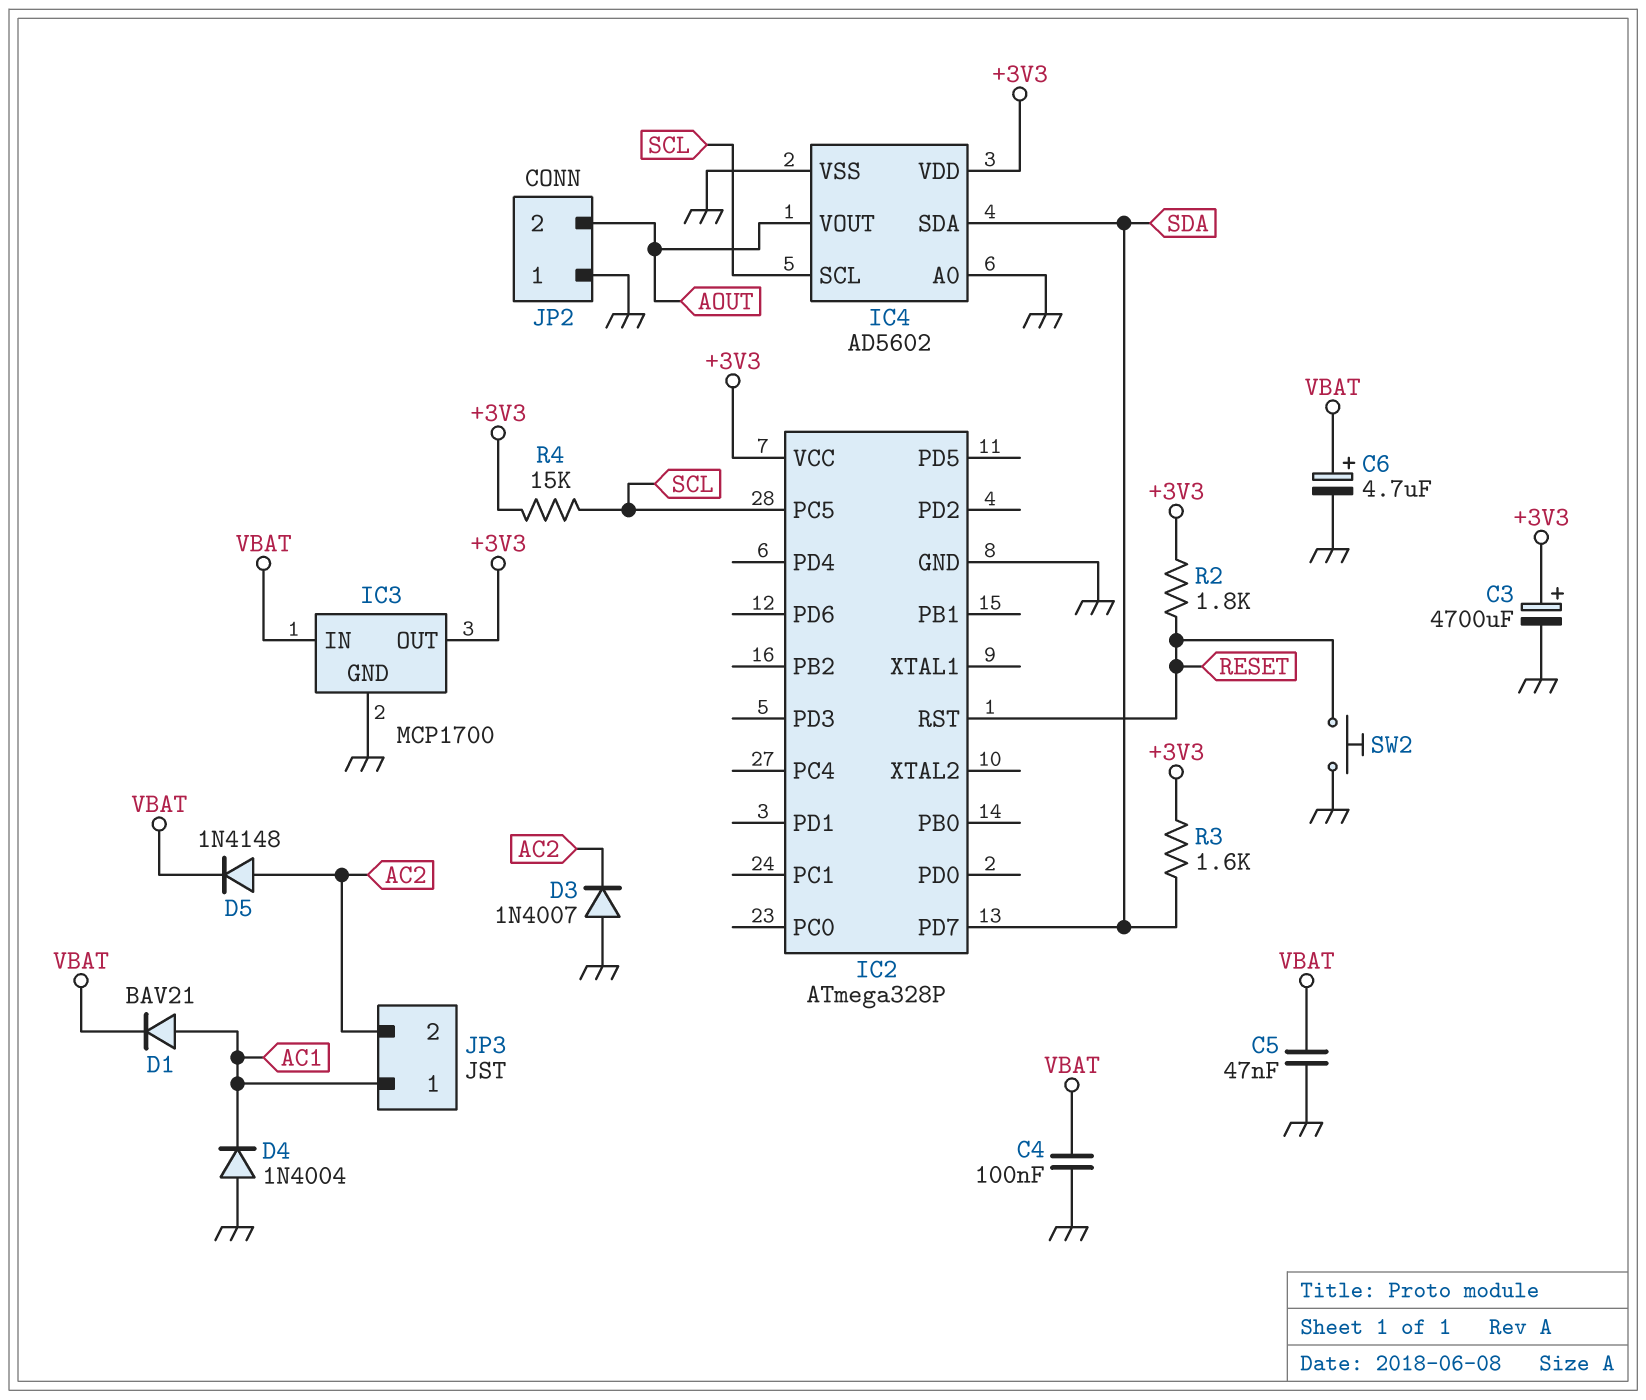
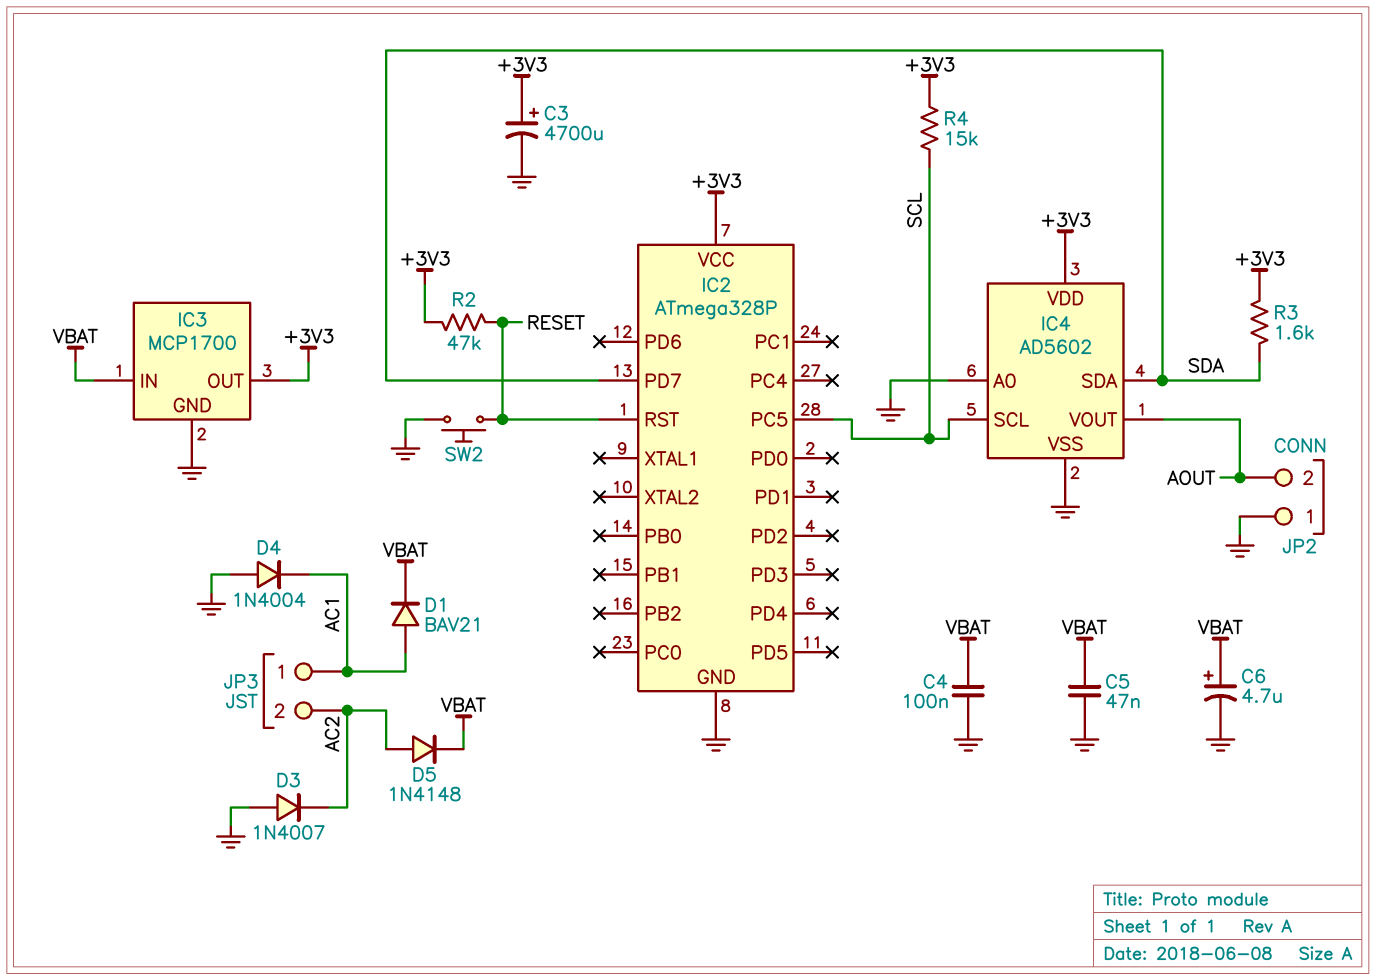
R2: 1.8k (+3V3, RESET) -> 47k (+3V3, RESET)

